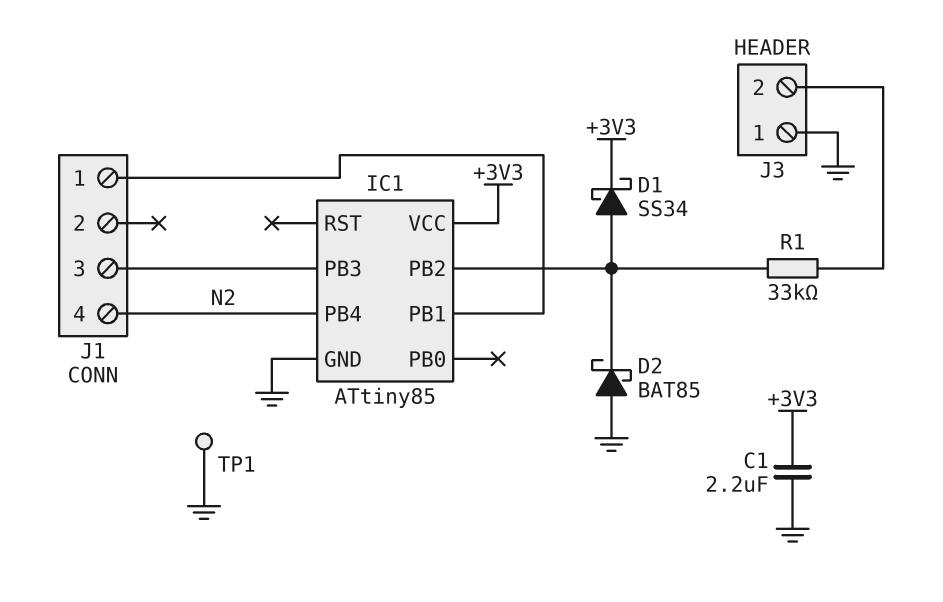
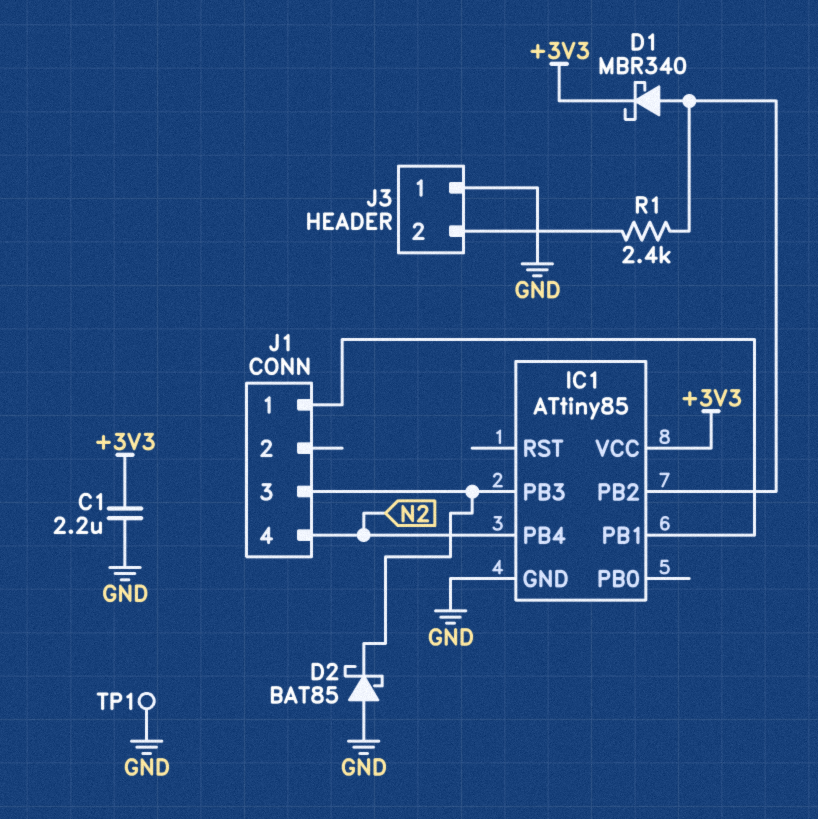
D1: schottky SS34 (A IC1/PB2, K +3V3) -> schottky MBR340 (A IC1/PB2, K +3V3)
D2: schottky BAT85 (A GND, K IC1/PB2) -> schottky BAT85 (A GND, K IC1/PB3)
R1: 33k (IC1/PB2, J3/2) -> 2.4k (IC1/PB2, J3/2)

